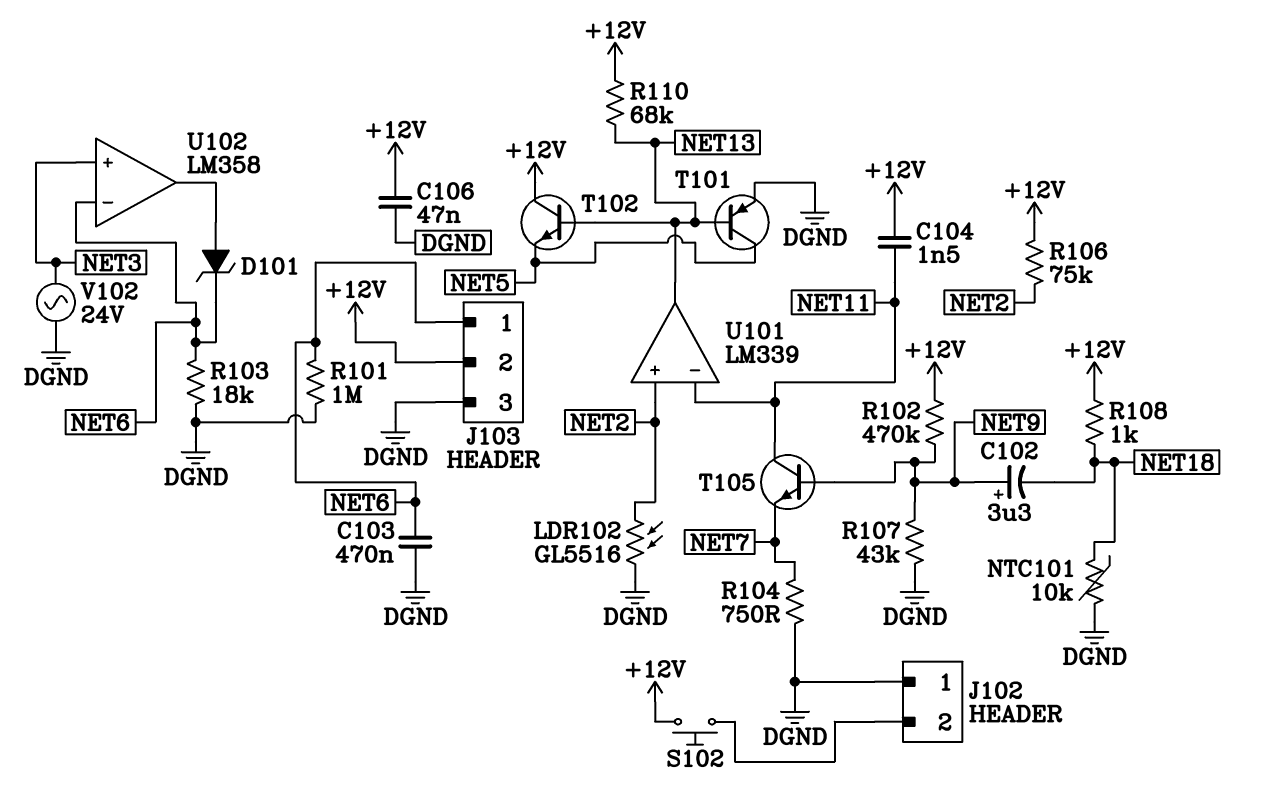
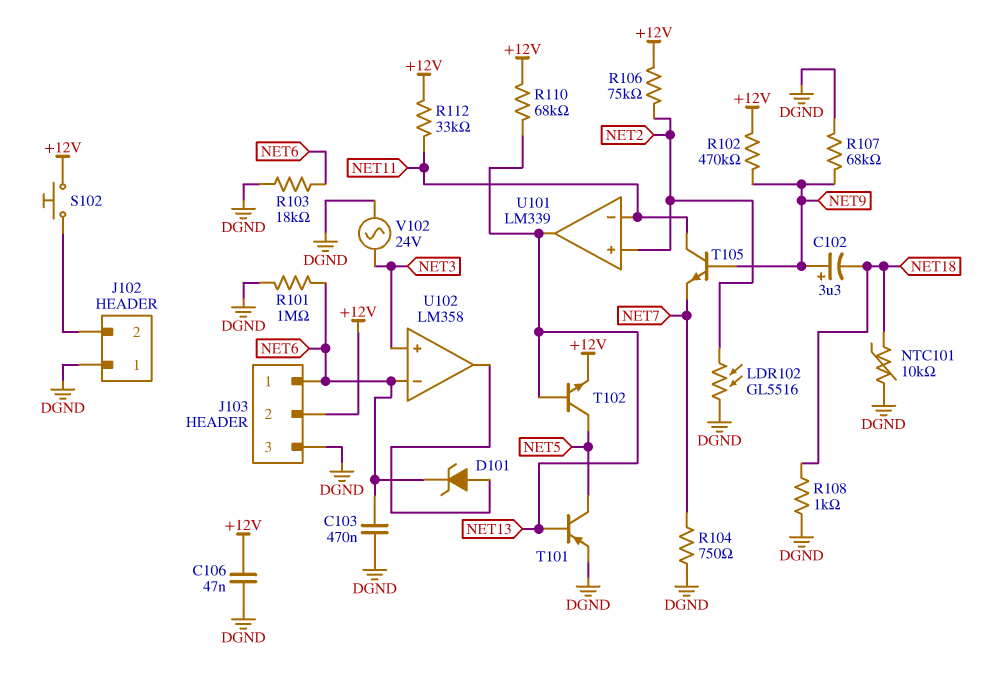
C104: 1.5nF (+12V, NET11) -> none
R107: 43k (DGND, NET9) -> 68k (DGND, NET9)
R108: 1k (+12V, NET18) -> 1k (DGND, NET18)
R112: none -> 33k (+12V, NET11)
T102: NPN (B NET13, C +12V, E NET5) -> NPN (B NET13, C NET5, E +12V)

